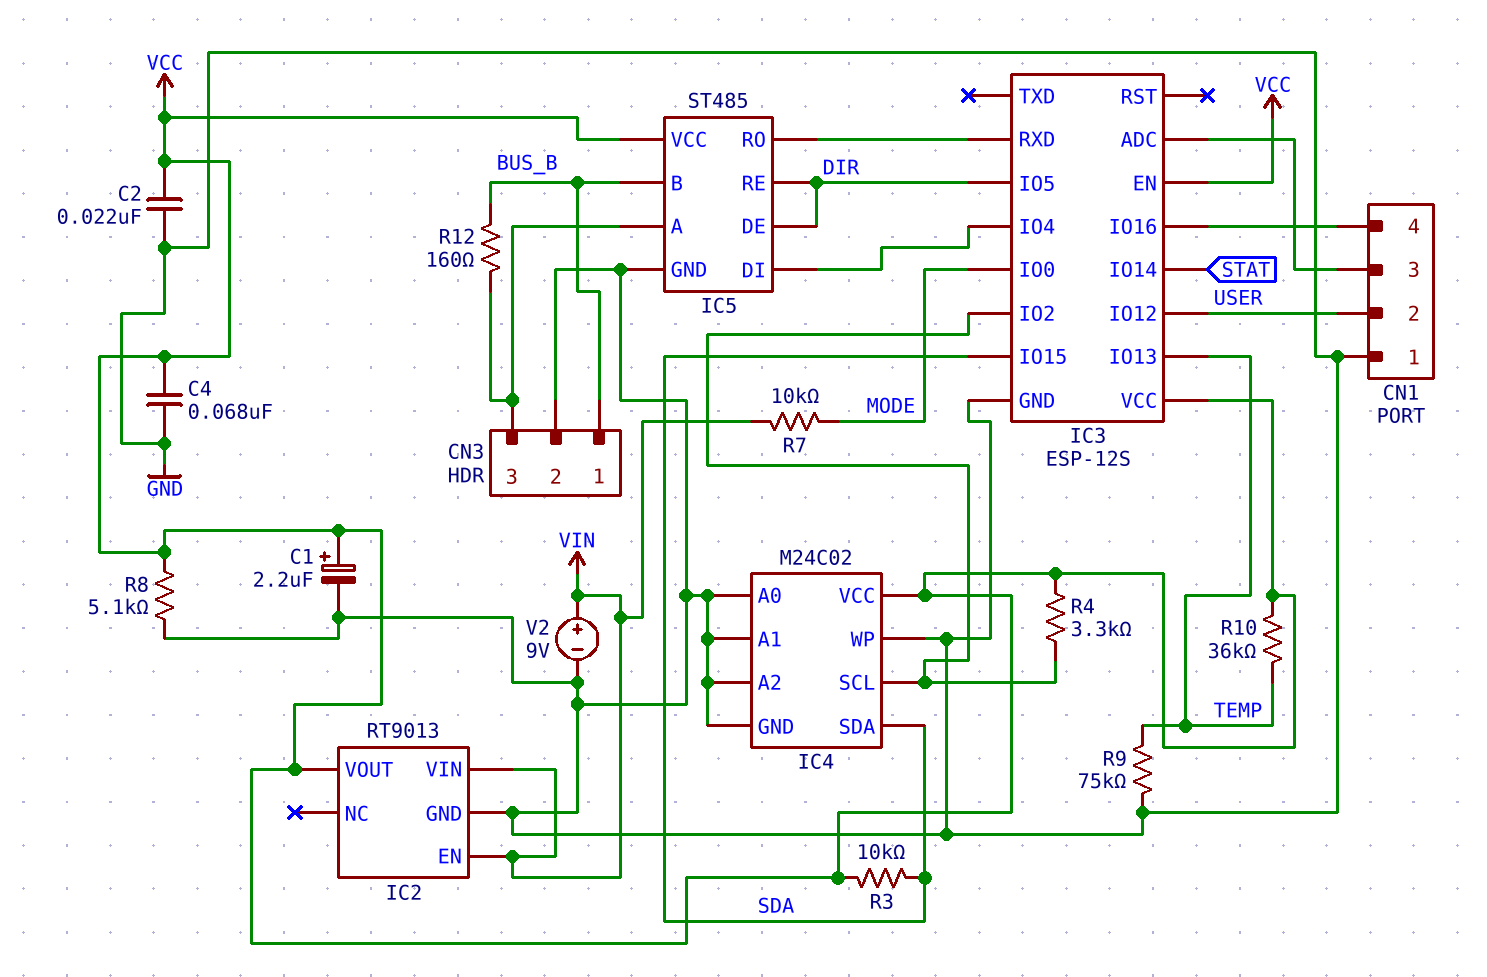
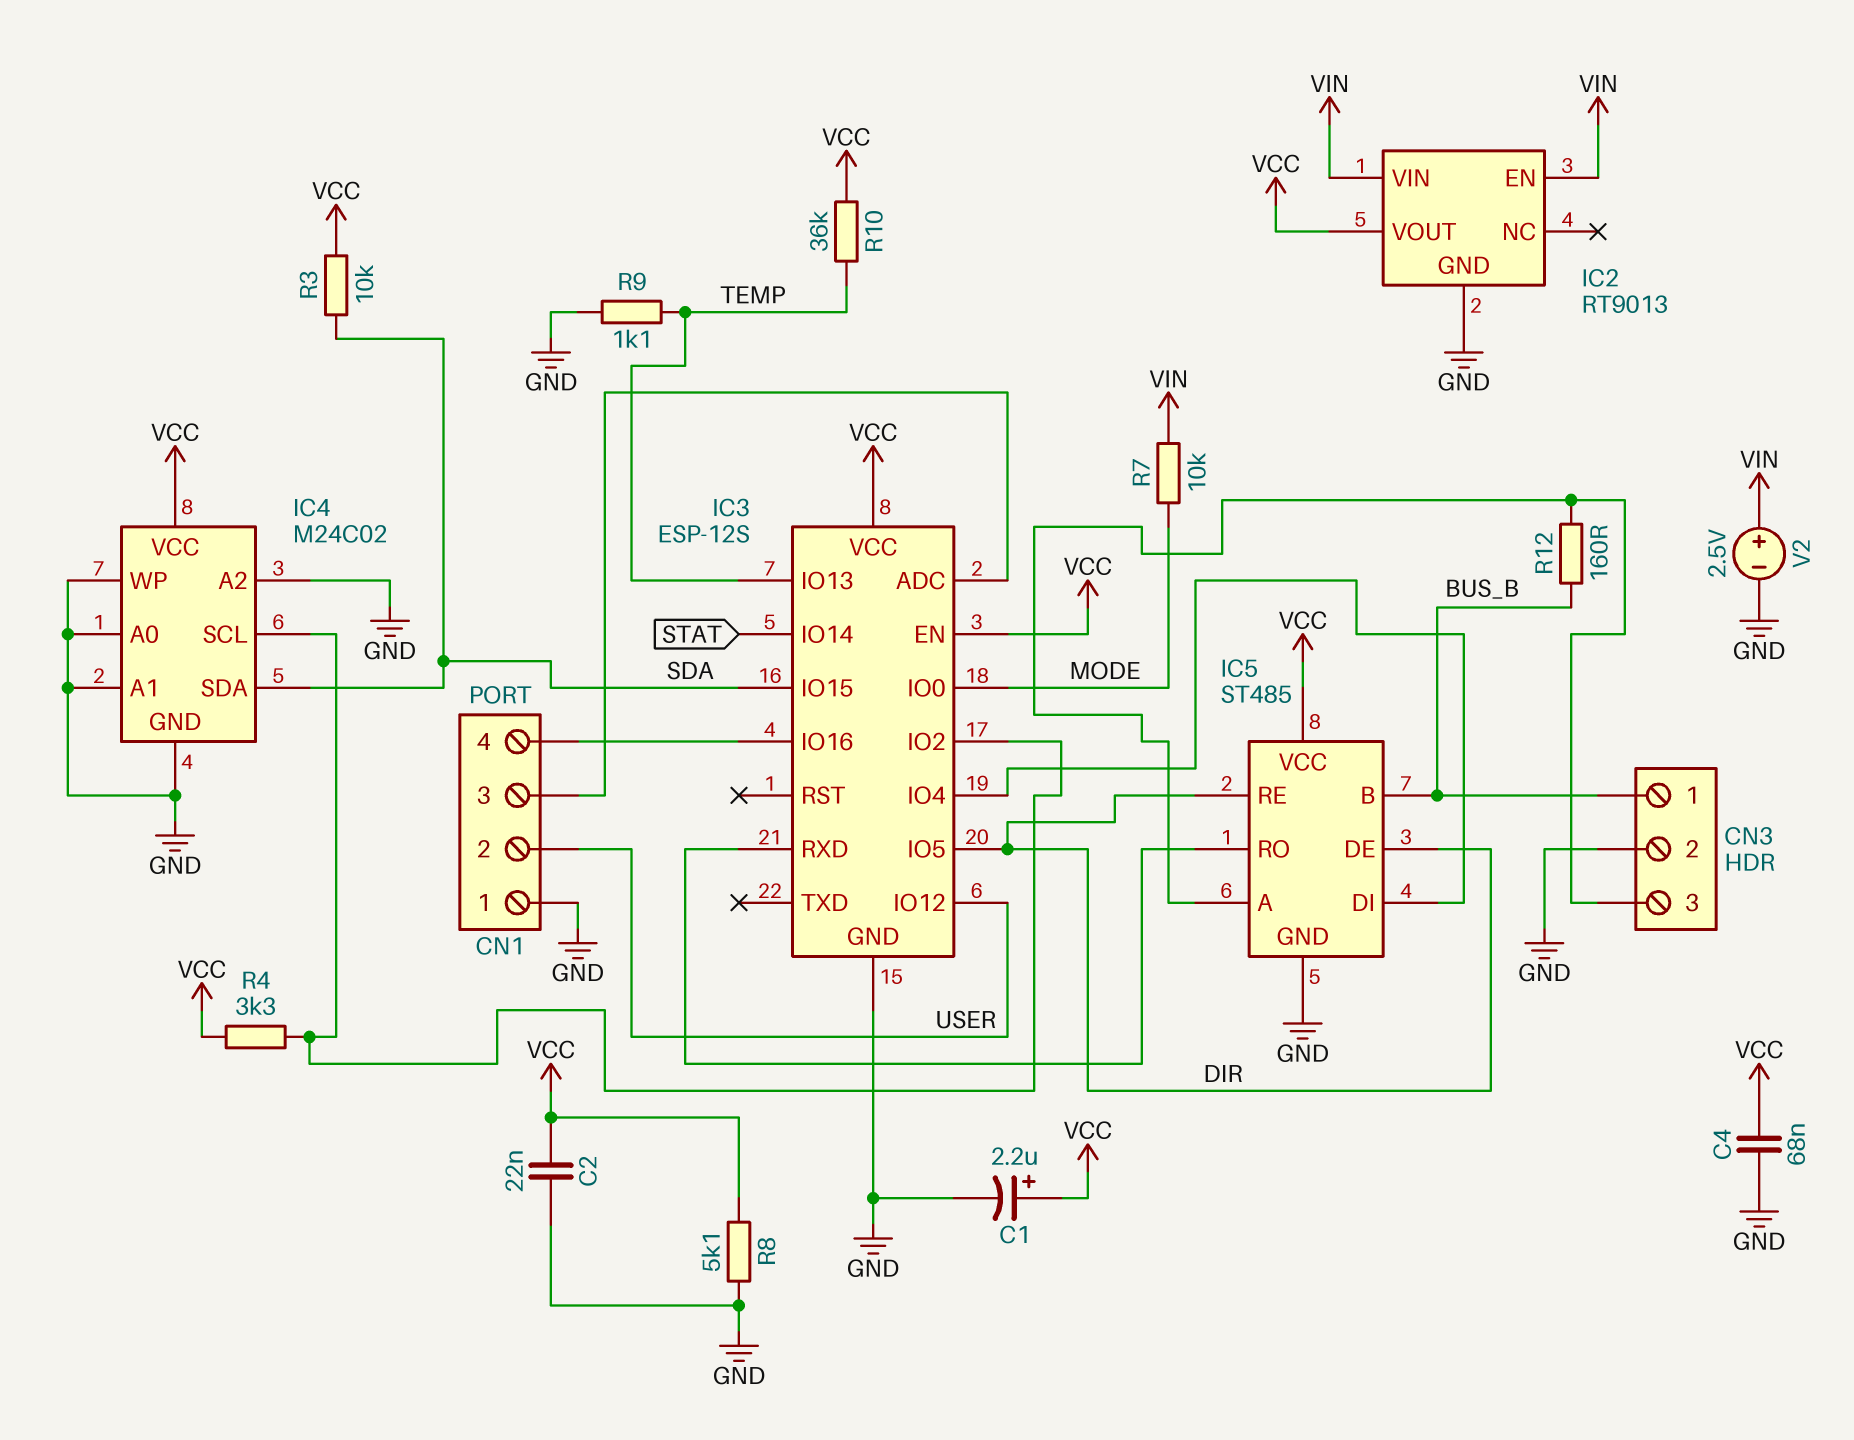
R9: 75k (GND, TEMP) -> 1.1k (GND, TEMP)
V2: 9V (plus VIN, minus GND) -> 2.5V (plus VIN, minus GND)

